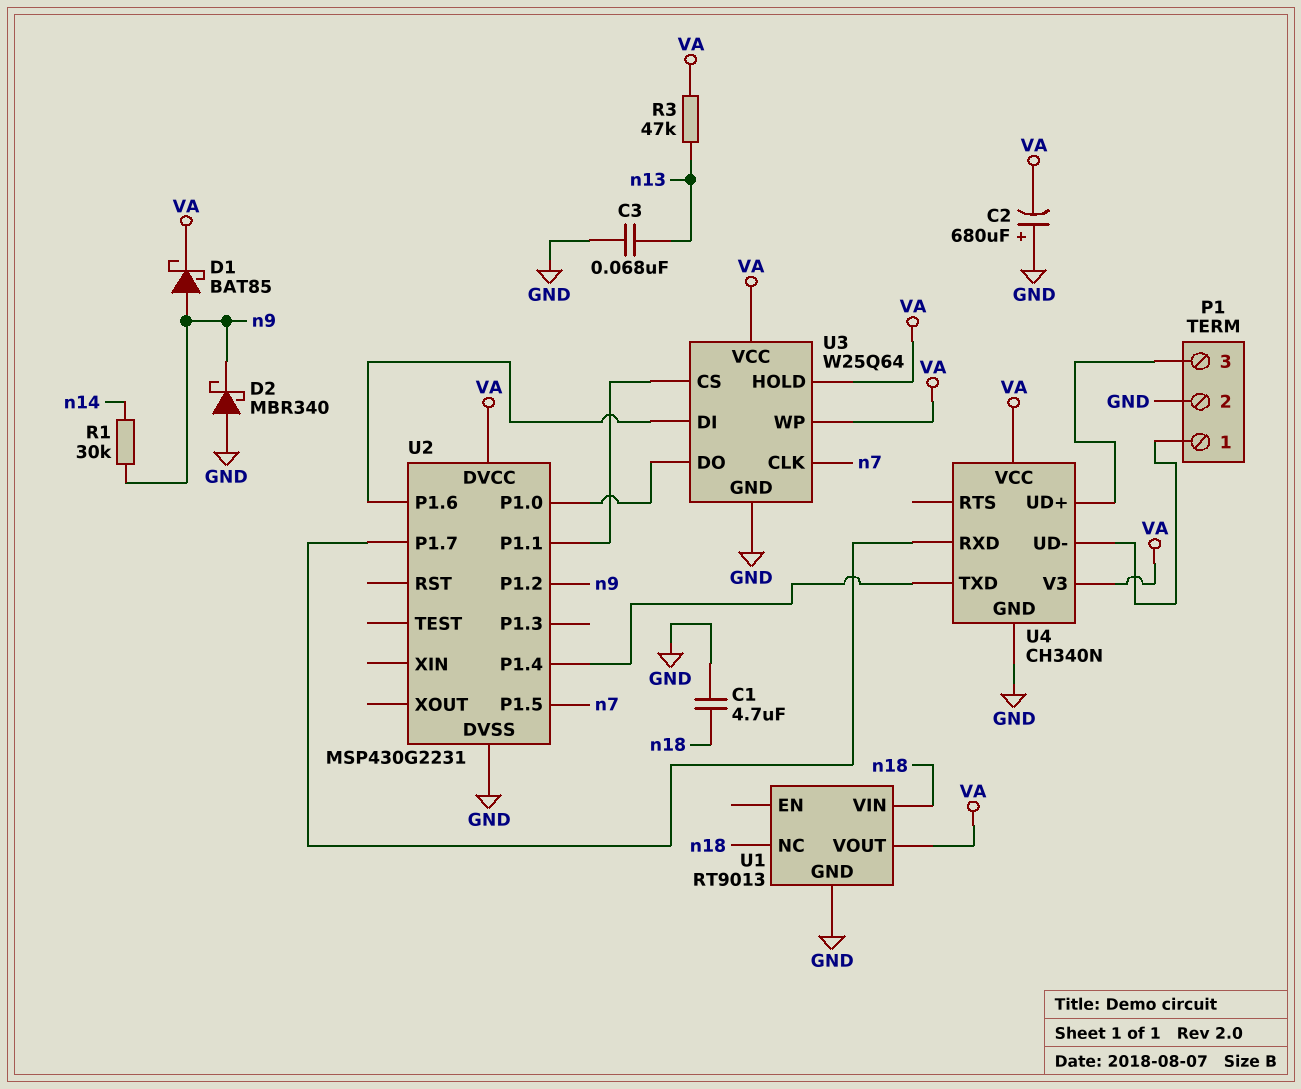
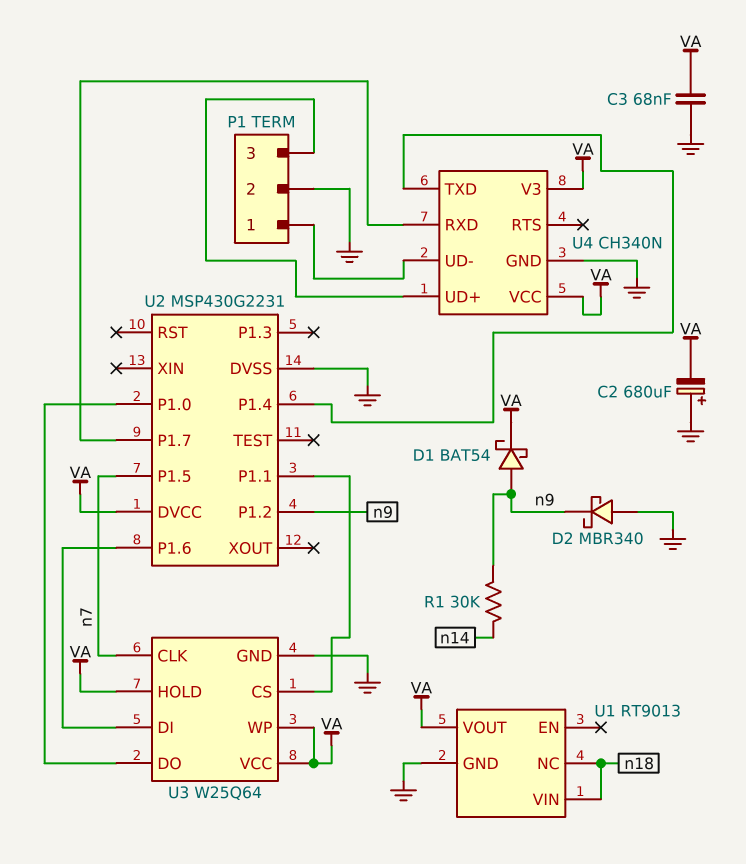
C1: 4.7uF (GND, n18) -> none
C3: 68nF (GND, n13) -> 68nF (GND, VA)
D1: schottky BAT85 (A n9, K VA) -> schottky BAT54 (A n9, K VA)
R3: 47k (VA, n13) -> none

